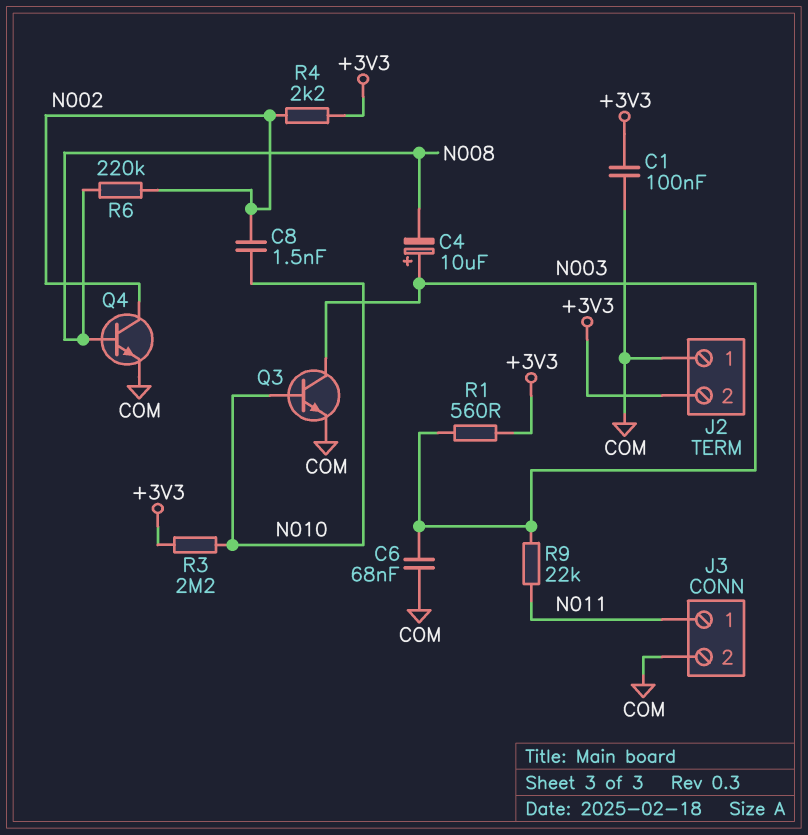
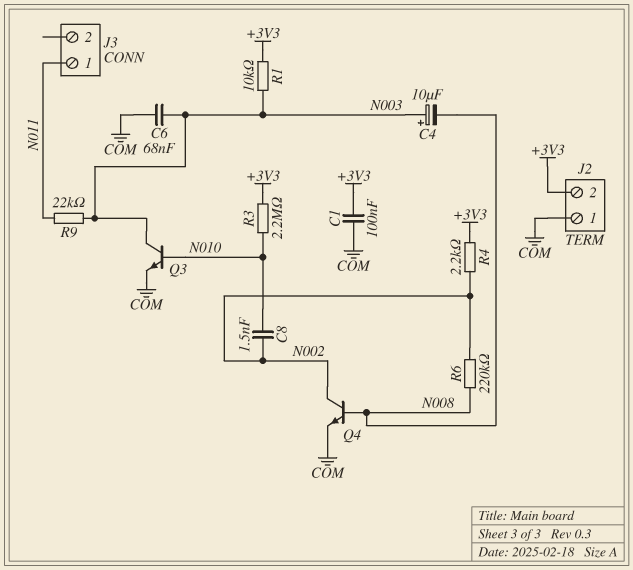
J3 pin 2: COM -> none
R1: 560 (+3V3, N003) -> 10k (+3V3, N003)

